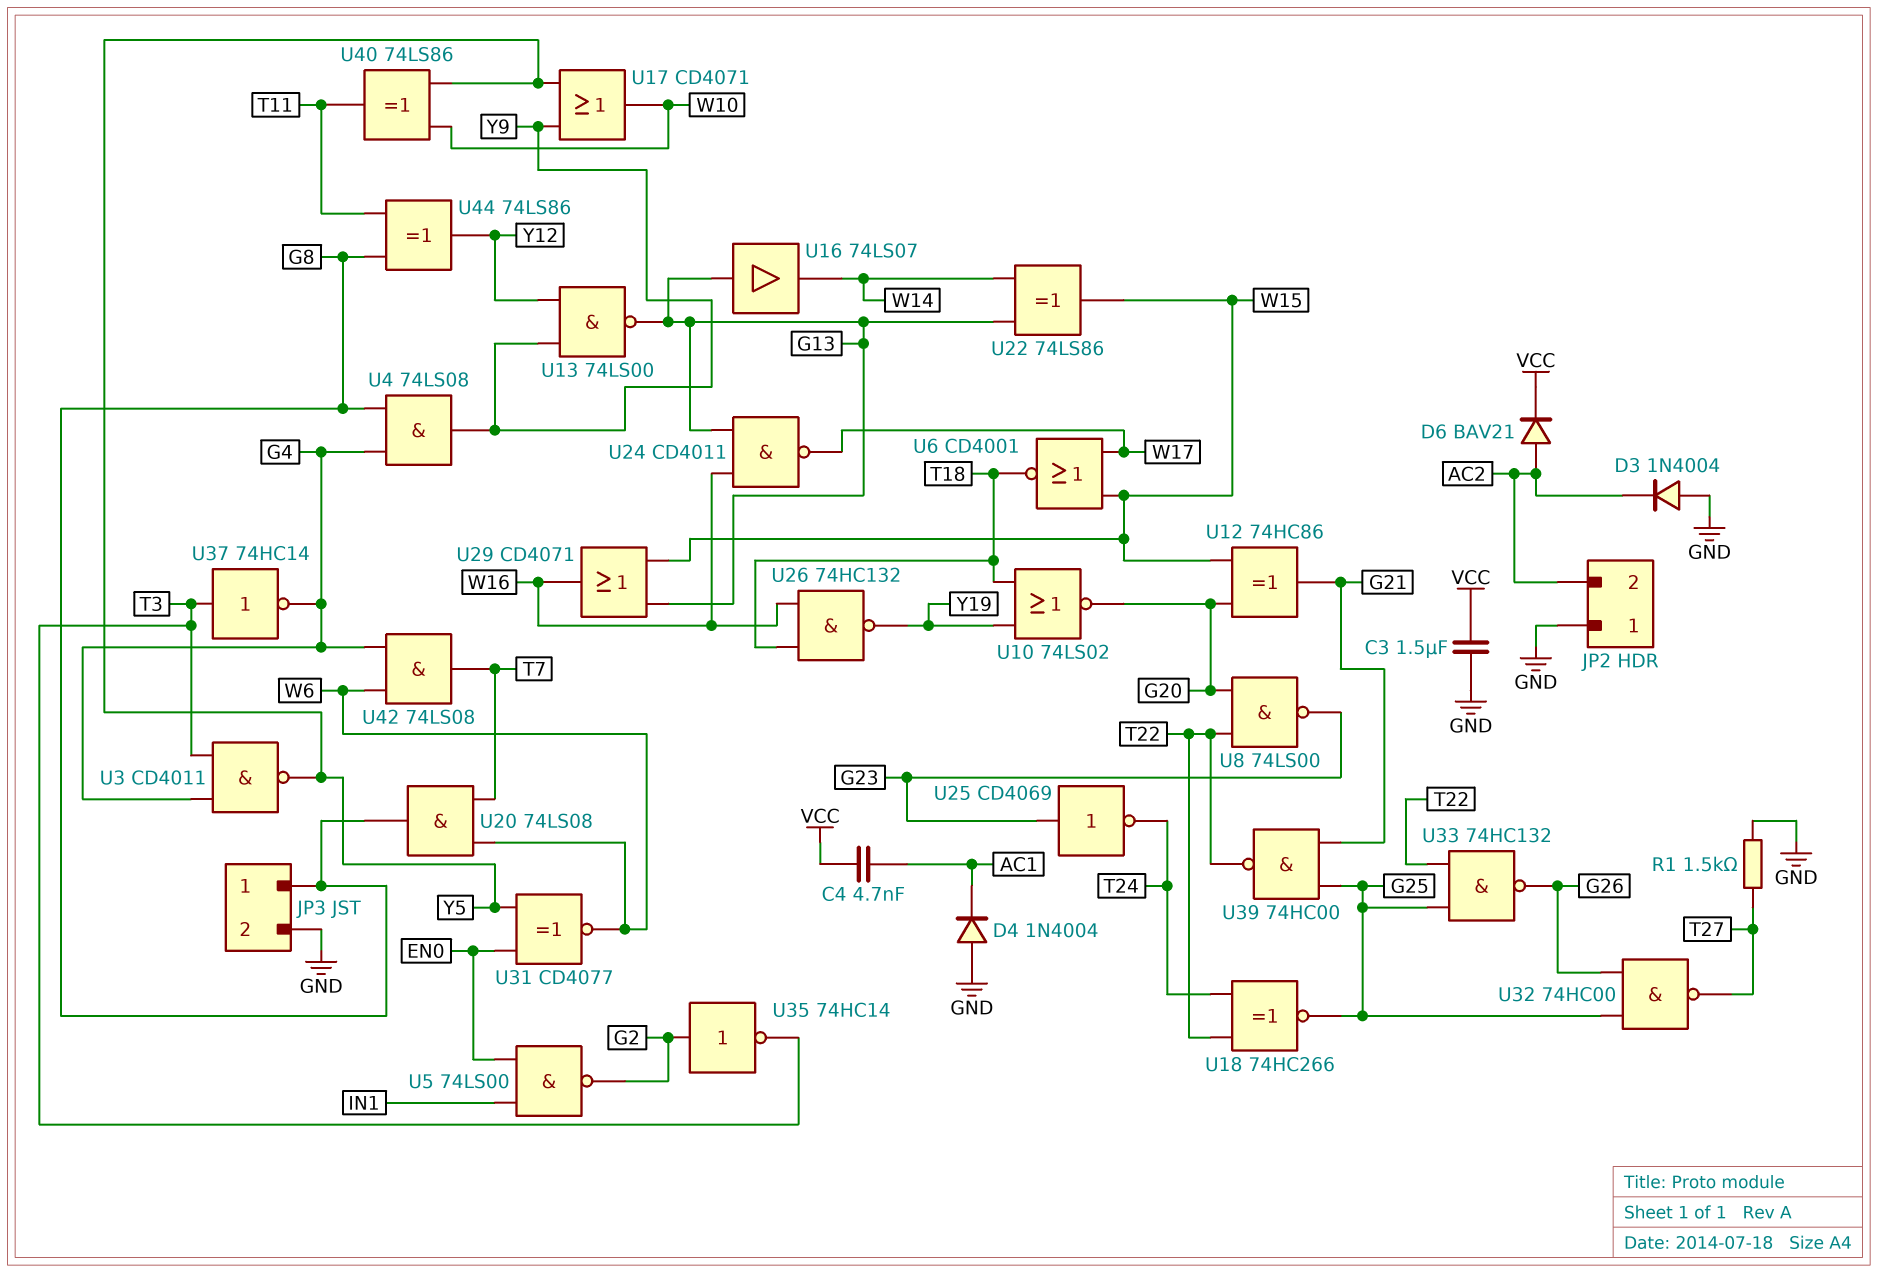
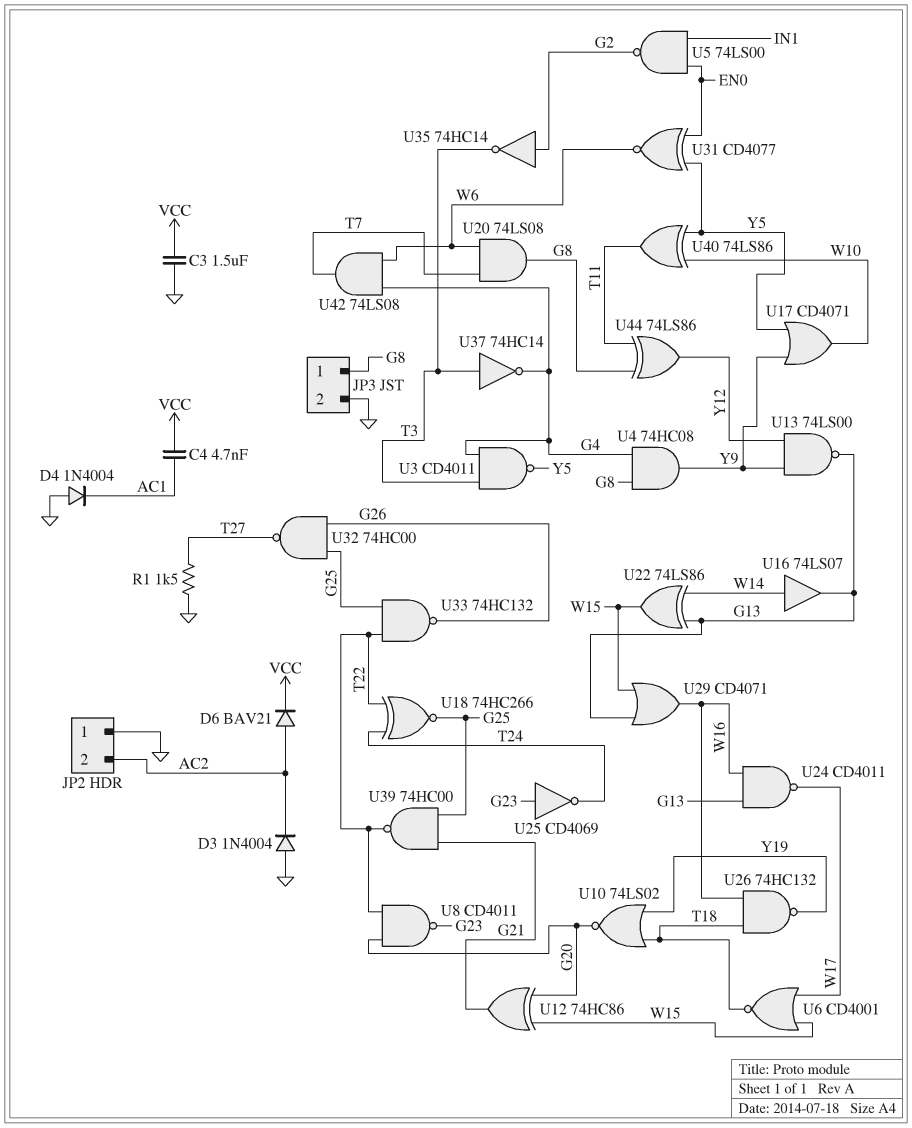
U4: AND 74LS08 (in G4, in G8, out Y9) -> AND 74HC08 (in G4, in G8, out Y9)
U8: NAND 74LS00 (in G20, in T22, out G23) -> NAND CD4011 (in G20, in T22, out G23)
U16: buffer 74LS07 (in G13, out W14) -> buffer 74LS07 (in W14, out G13)

